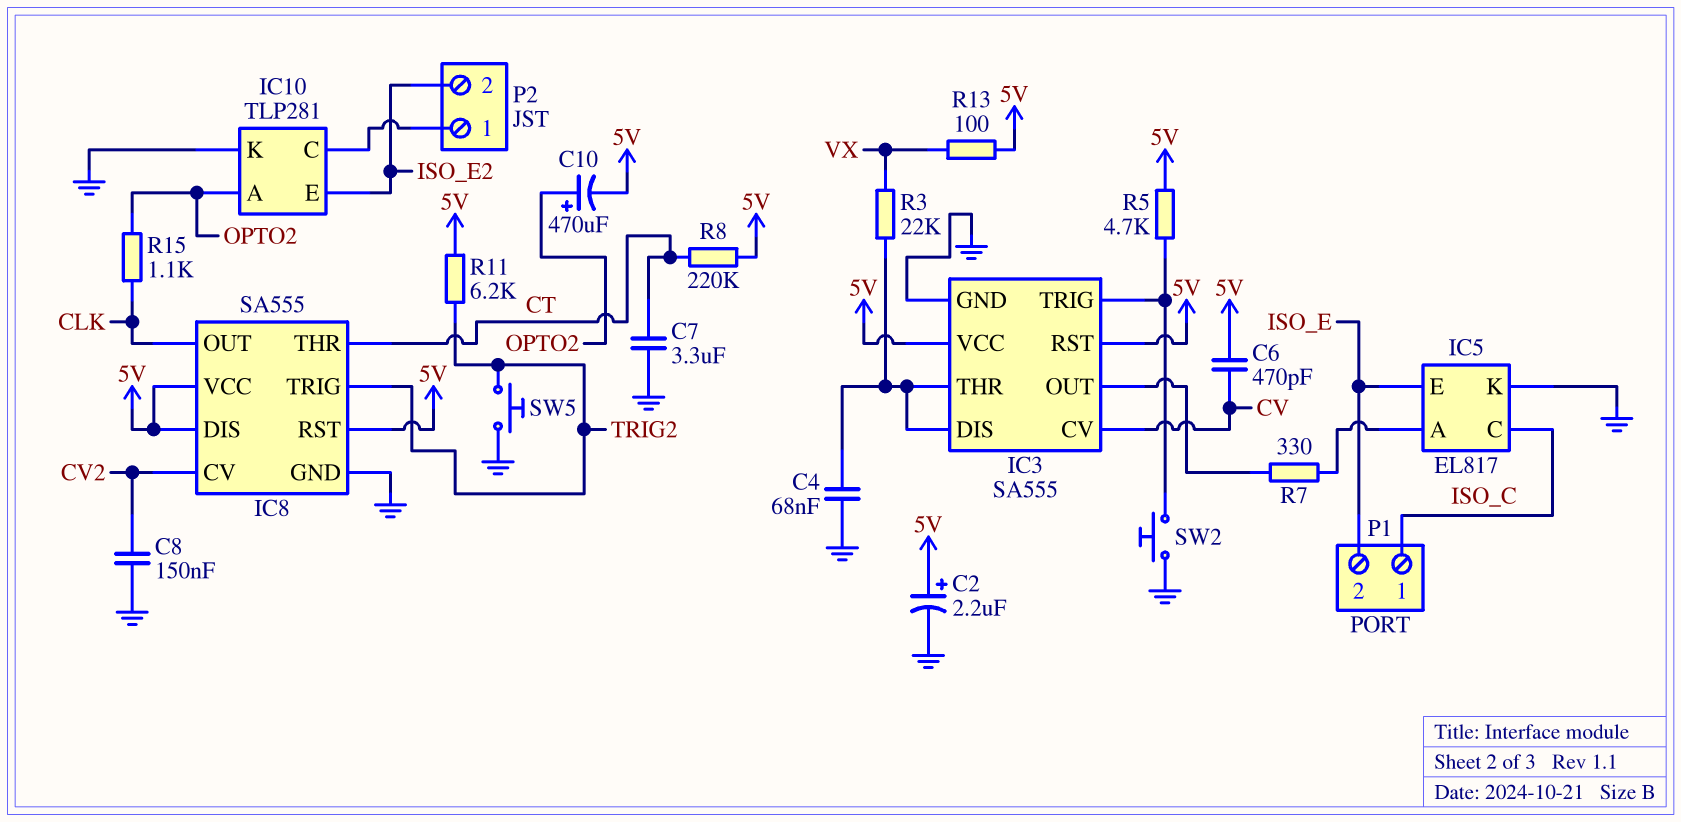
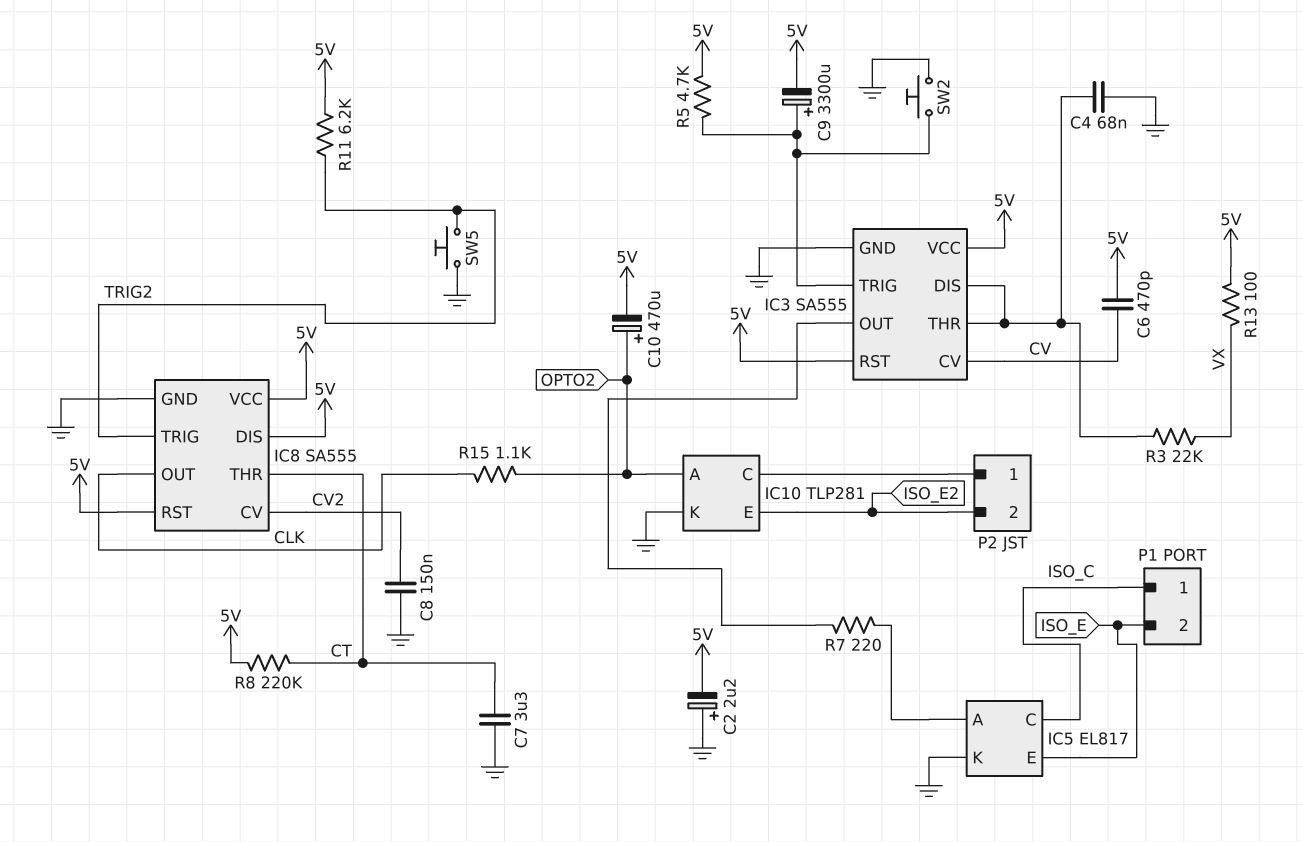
C2: 2.2uF (plus 5V, minus GND) -> 2.2uF (plus GND, minus 5V)
C9: none -> 3300uF (plus IC3/TRIG, minus 5V)
R7: 330 (IC3/OUT, IC5/A) -> 220 (IC3/OUT, IC5/A)

